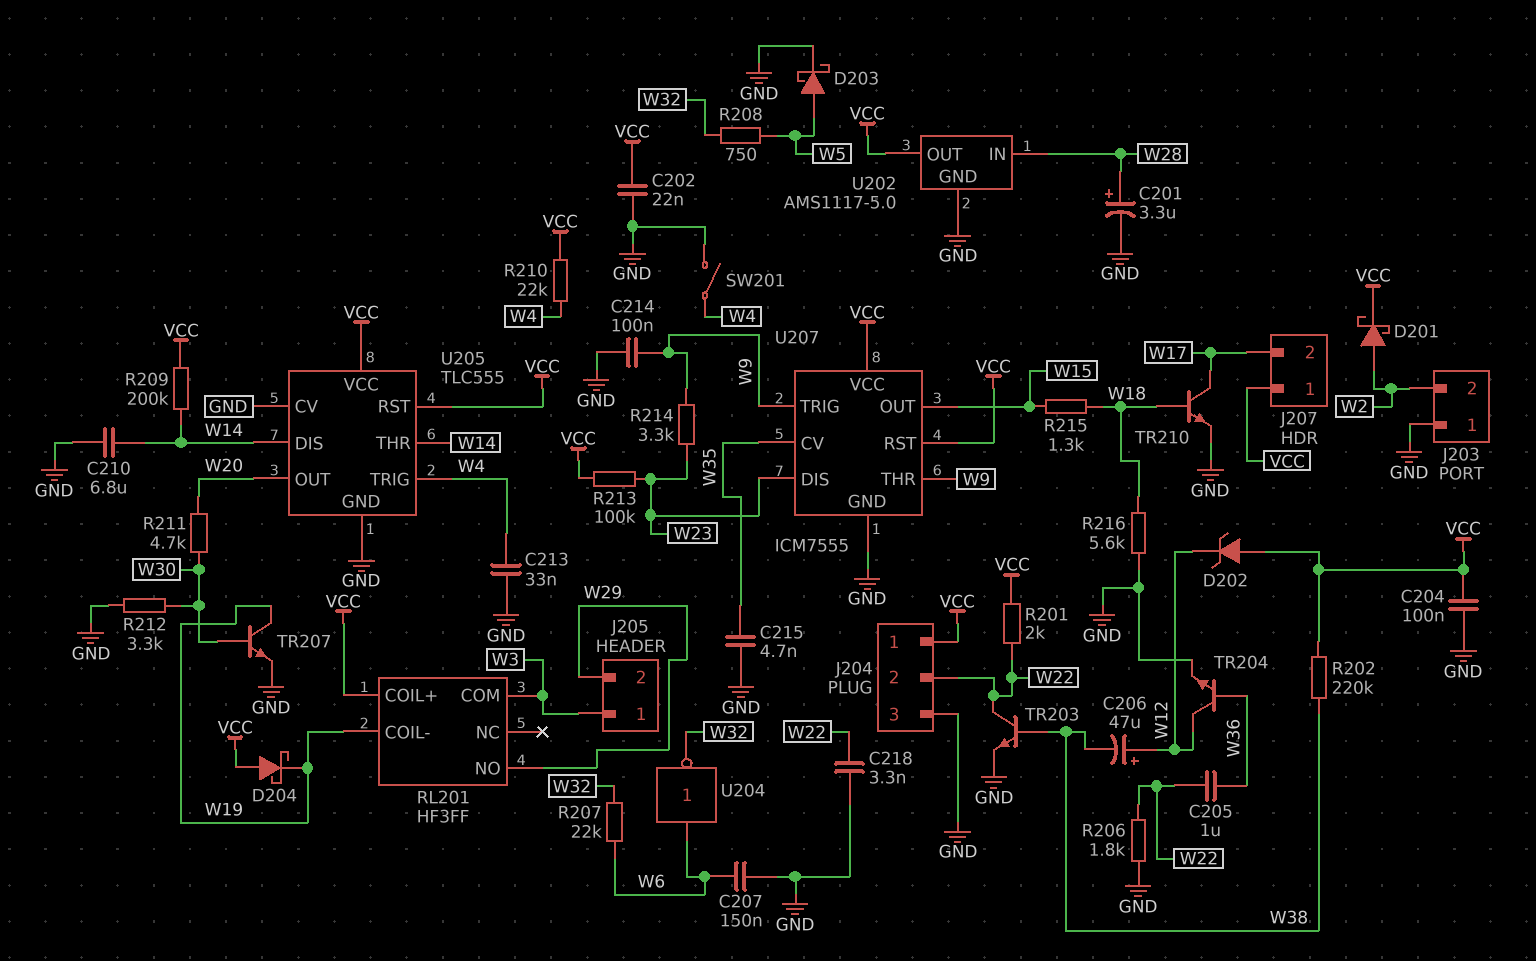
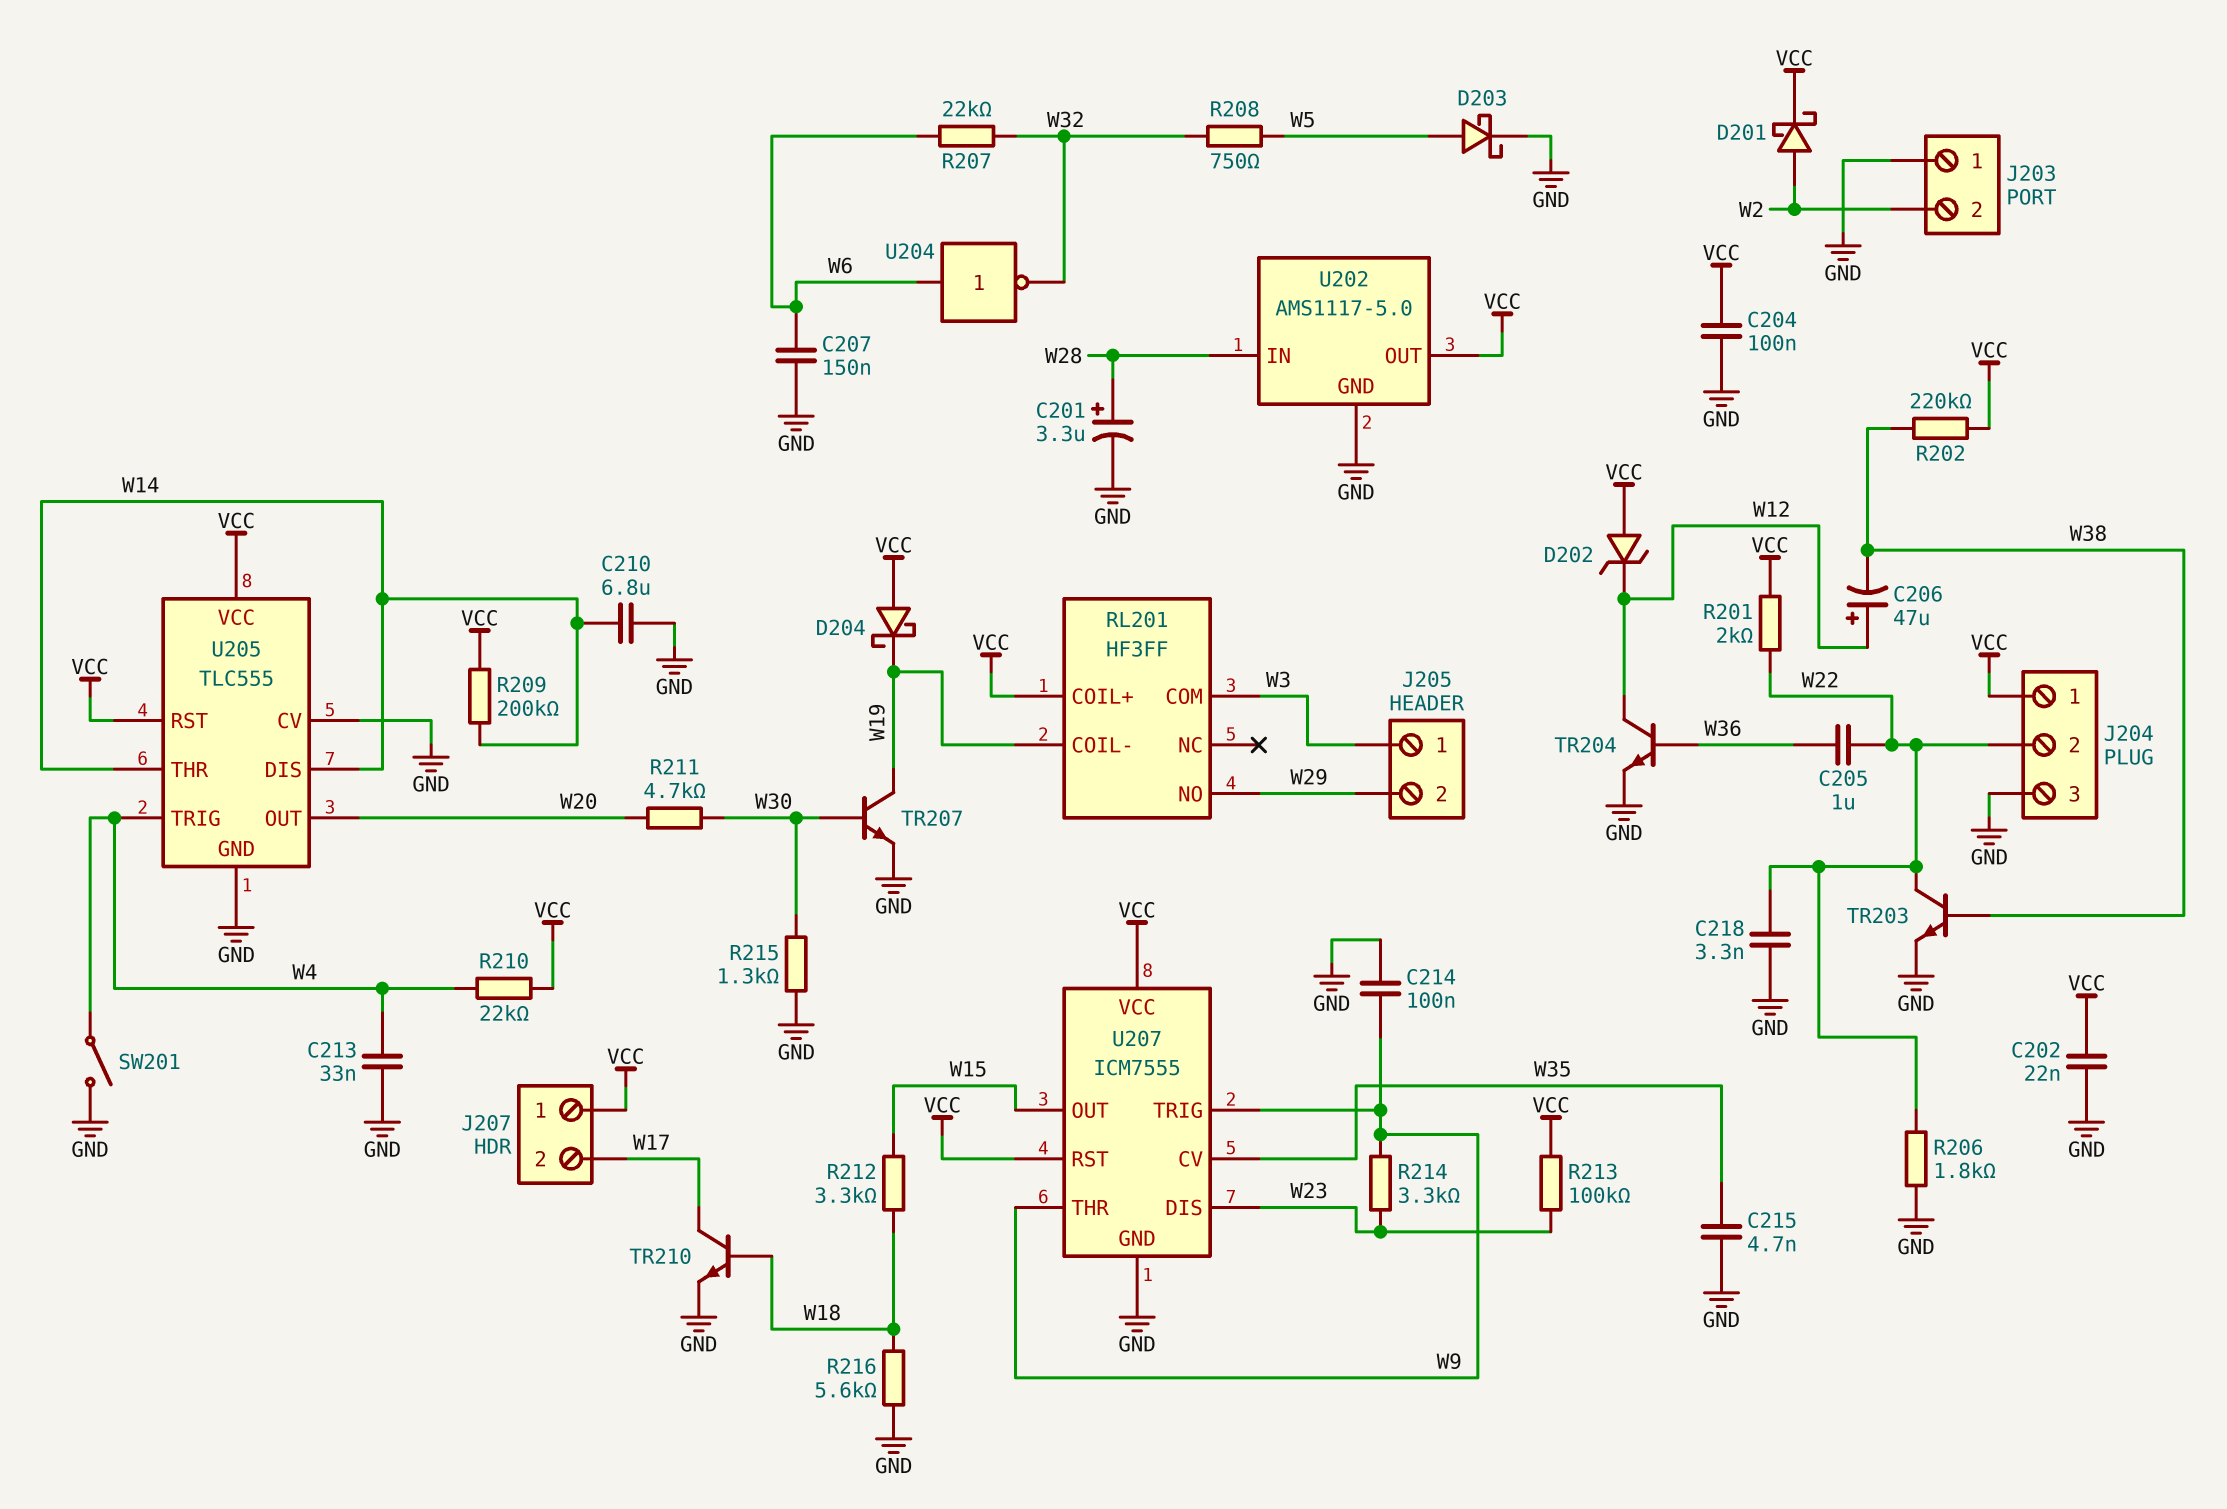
R212: 3.3k (GND, W30) -> 3.3k (W15, W18)
R215: 1.3k (W15, W18) -> 1.3k (GND, W30)

